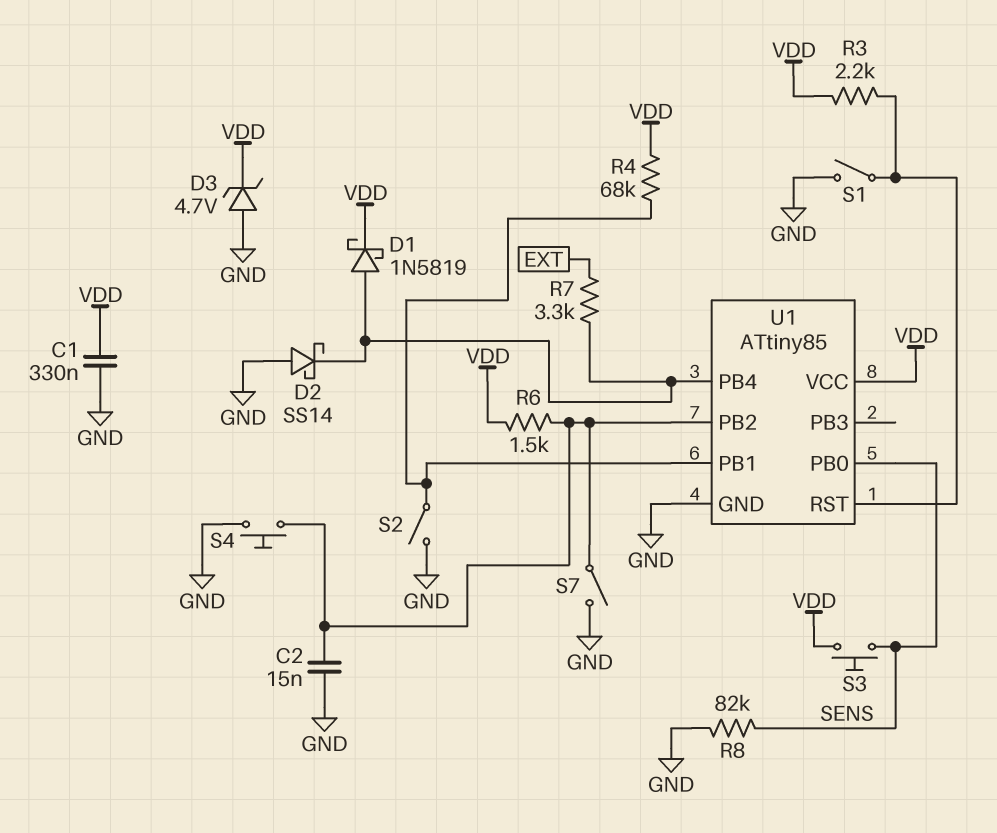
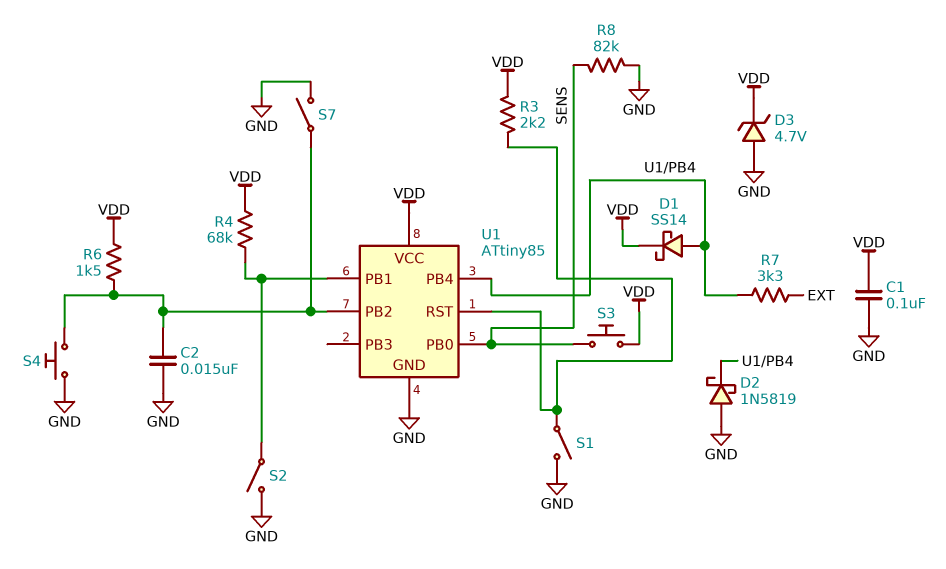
C1: 330nF (GND, VDD) -> 100nF (GND, VDD)
D1: schottky 1N5819 (A U1/PB4, K VDD) -> schottky SS14 (A U1/PB4, K VDD)
D2: schottky SS14 (A GND, K U1/PB4) -> schottky 1N5819 (A GND, K U1/PB4)

